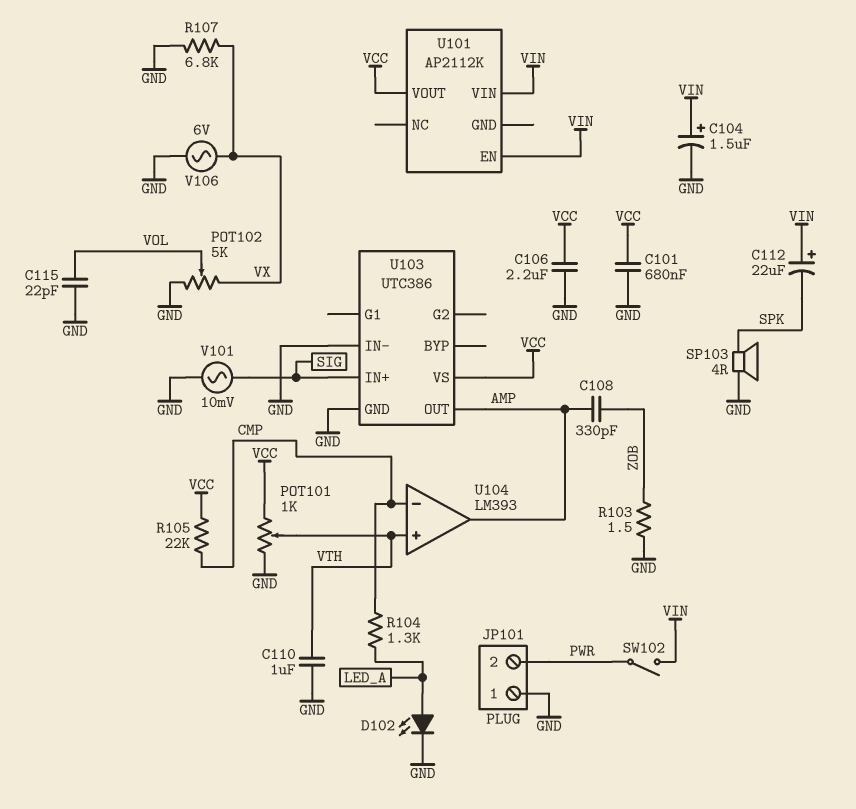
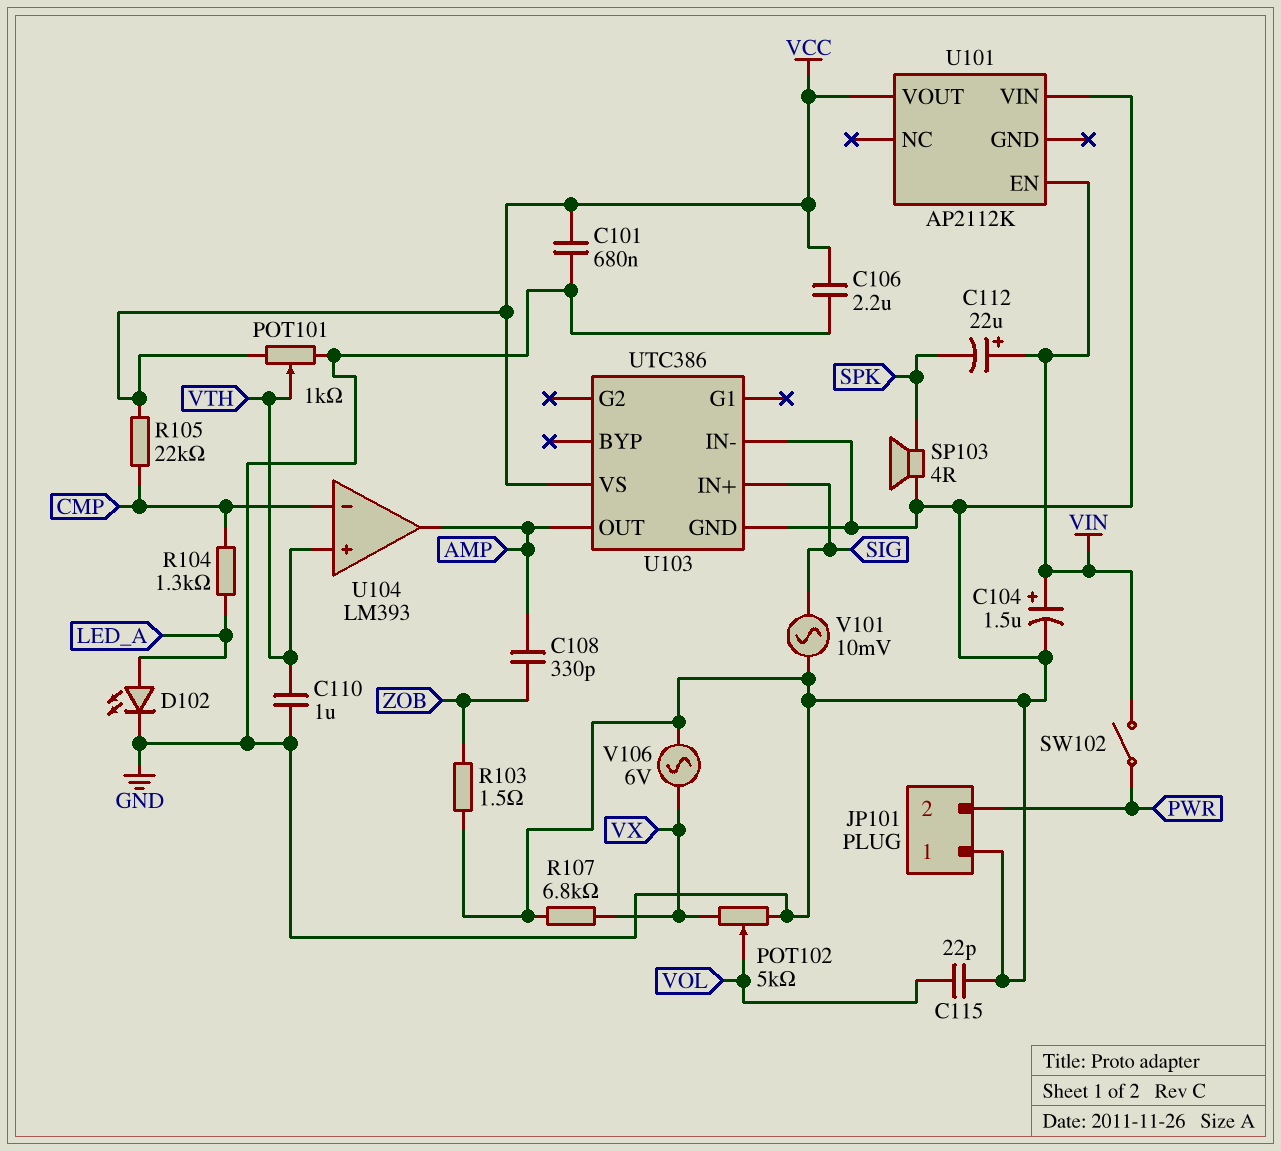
U101 pin VIN: VIN -> GND

